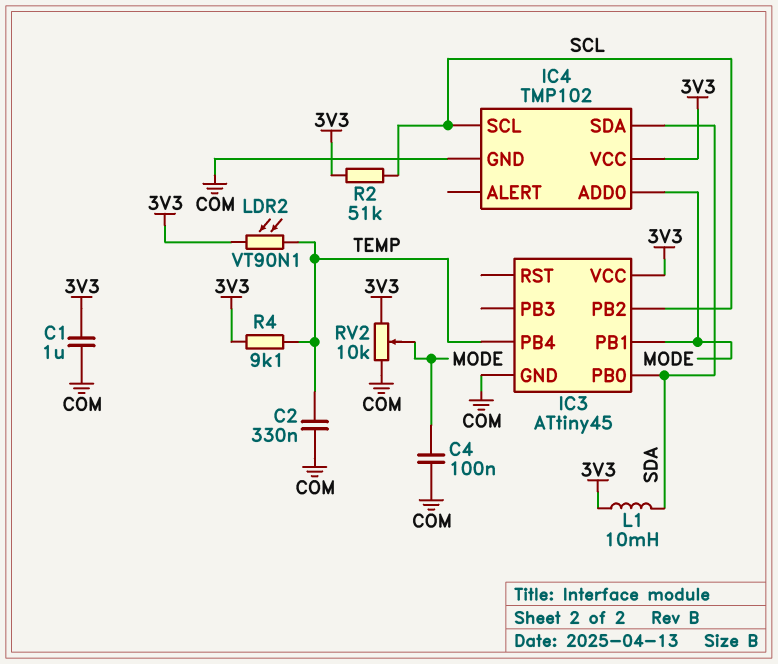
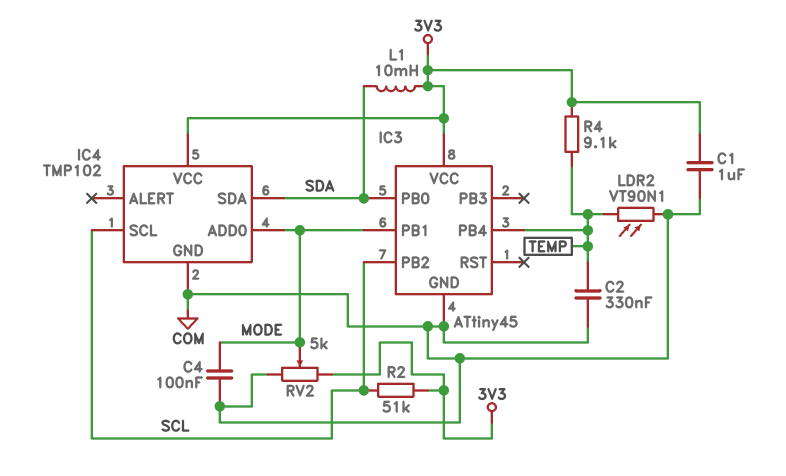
LDR2: VT90N1 (3V3, TEMP) -> VT90N1 (COM, TEMP)
RV2: 10k (3V3, COM, wiper MODE) -> 5k (3V3, COM, wiper MODE)

